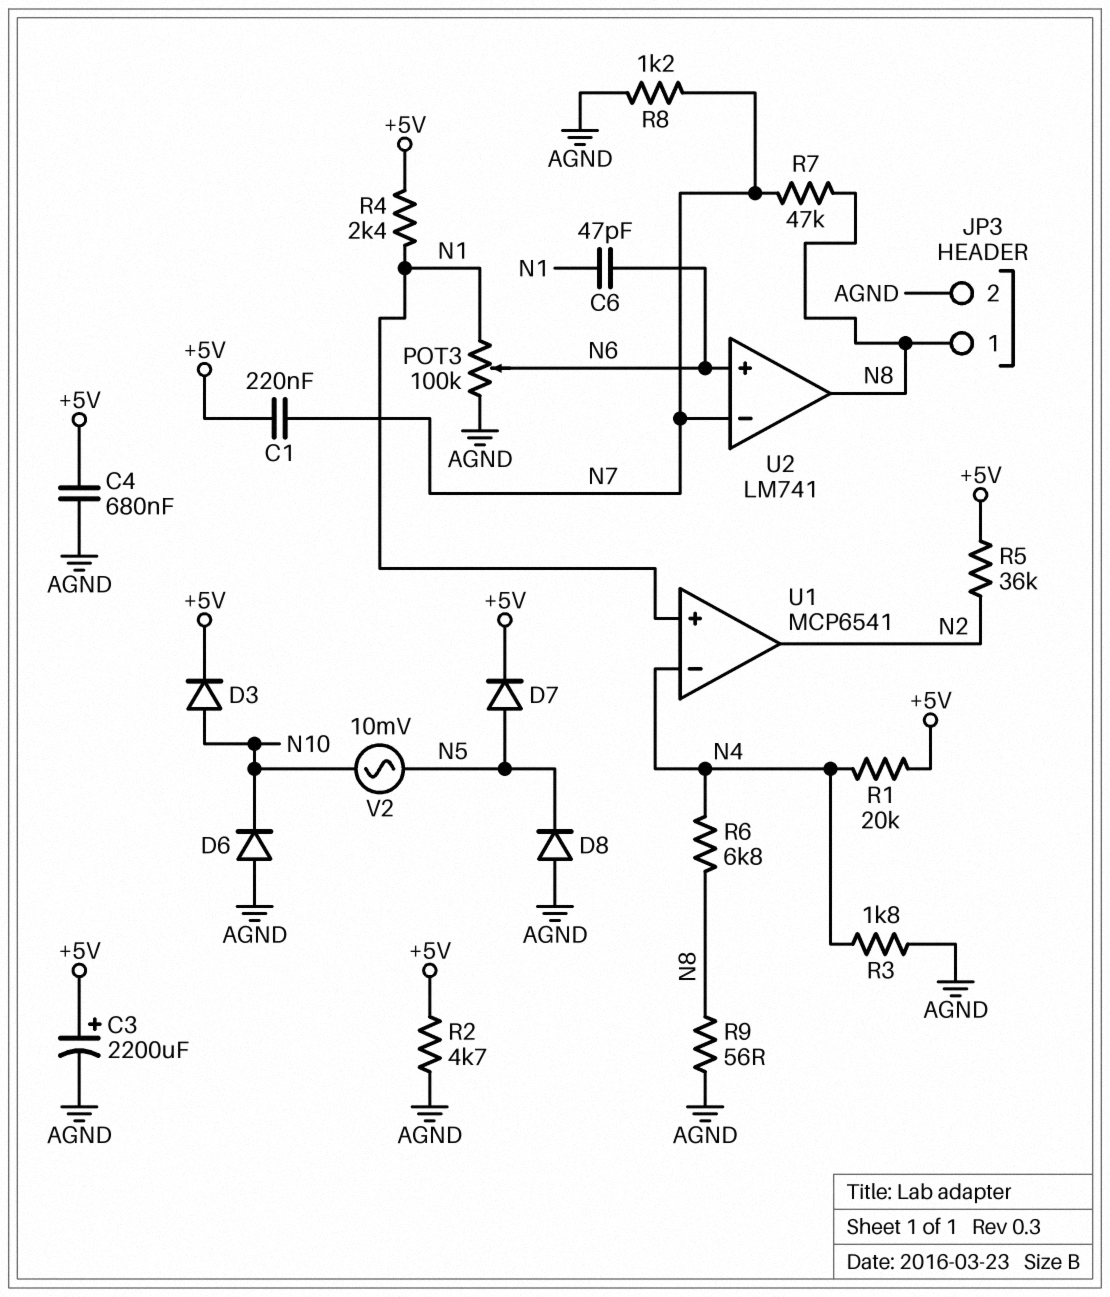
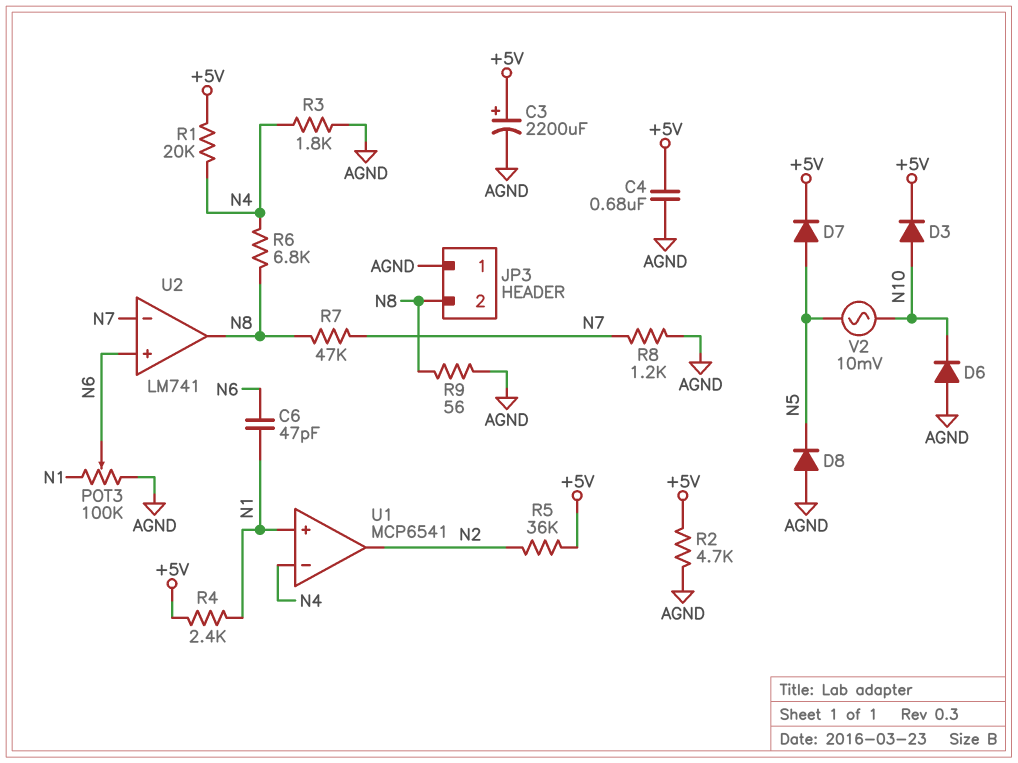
C1: 220nF (+5V, N7) -> none
JP3 pin 1: N8 -> AGND
JP3 pin 2: AGND -> N8

